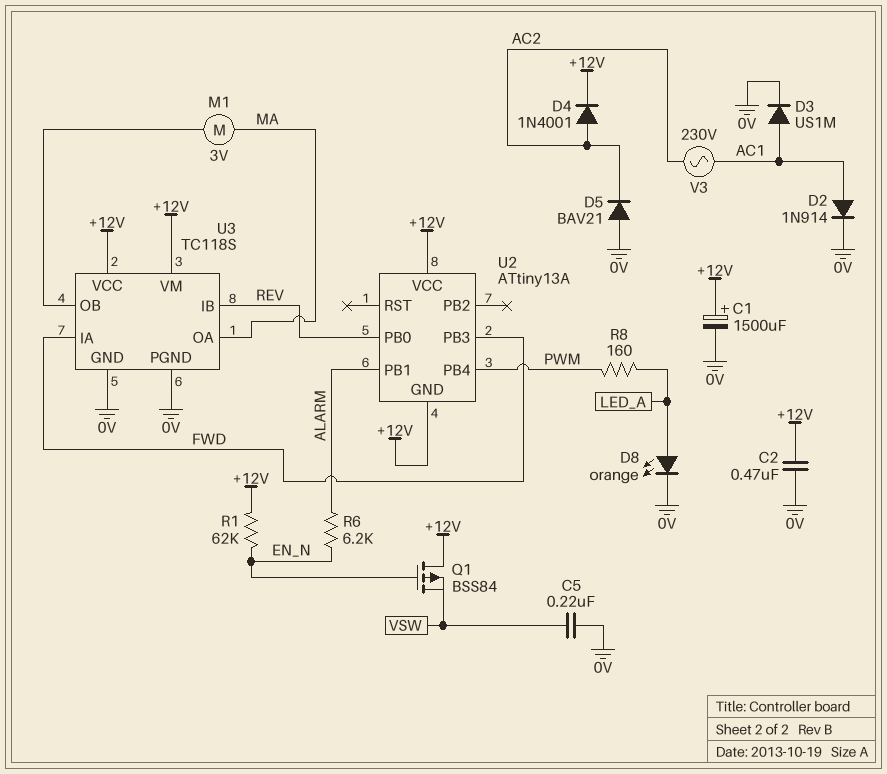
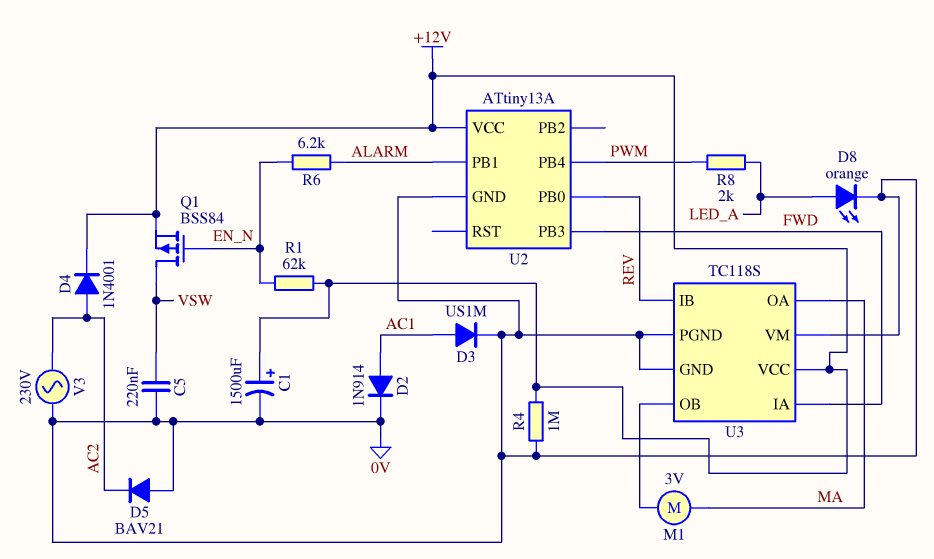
C2: 470nF (+12V, 0V) -> none
Q1: PMOS BSS84 (G EN_N, D +12V, S VSW) -> PMOS BSS84 (G EN_N, D VSW, S +12V)
R4: none -> 1M (+12V, 0V)
R8: 160 (LED_A, PWM) -> 2k (LED_A, PWM)
U2 pin GND: +12V -> 0V
U3 pin VM: +12V -> 0V
V3: AC 230V (AC1, AC2) -> AC 230V (0V, AC2)

